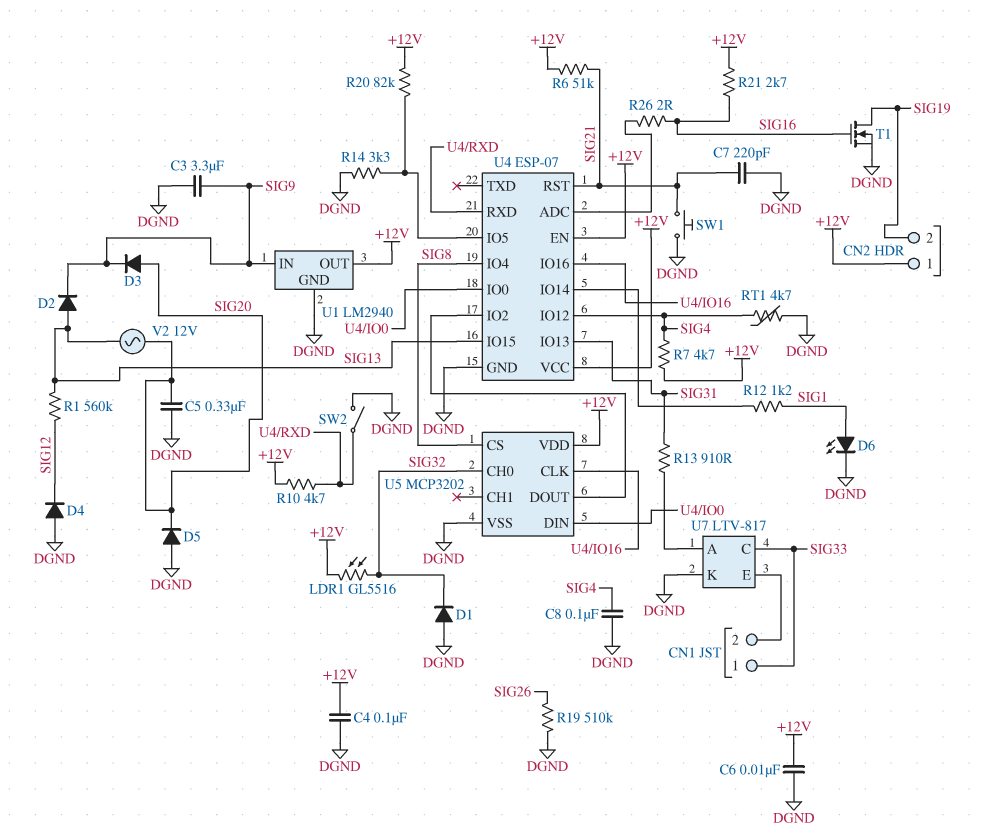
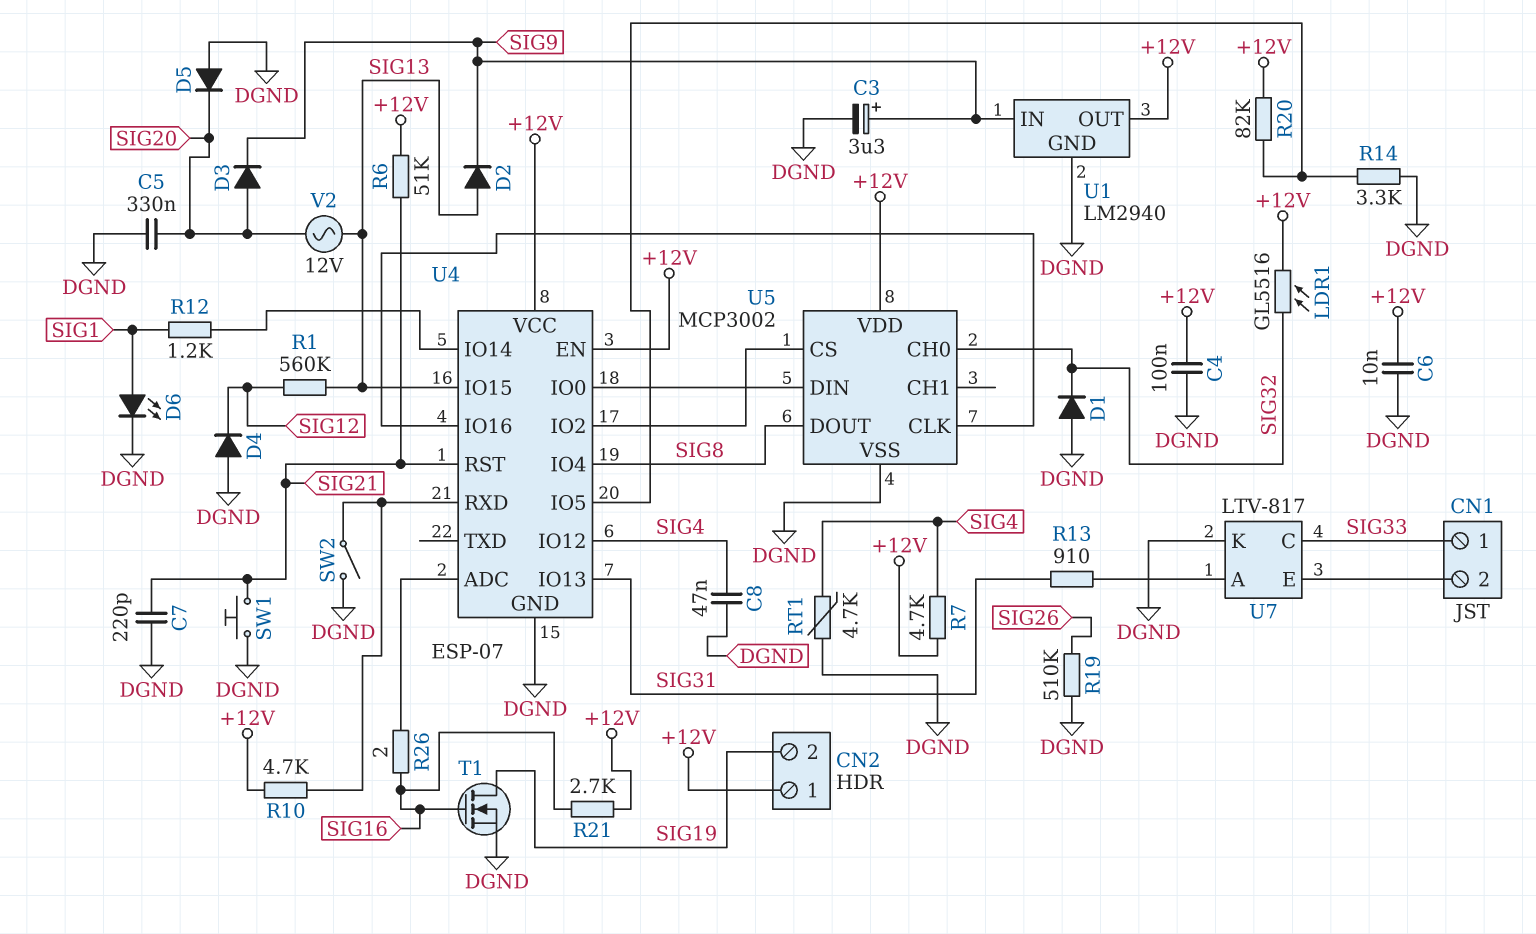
C3: 3.3uF (DGND, SIG9) -> 3.3uF (plus SIG9, minus DGND)
C8: 100nF (DGND, SIG4) -> 47nF (DGND, SIG4)
U5: MCP3202 -> MCP3002
U5 pin CS: SIG8 -> U4/IO2
U5 pin DOUT: U4/IO2 -> SIG8

